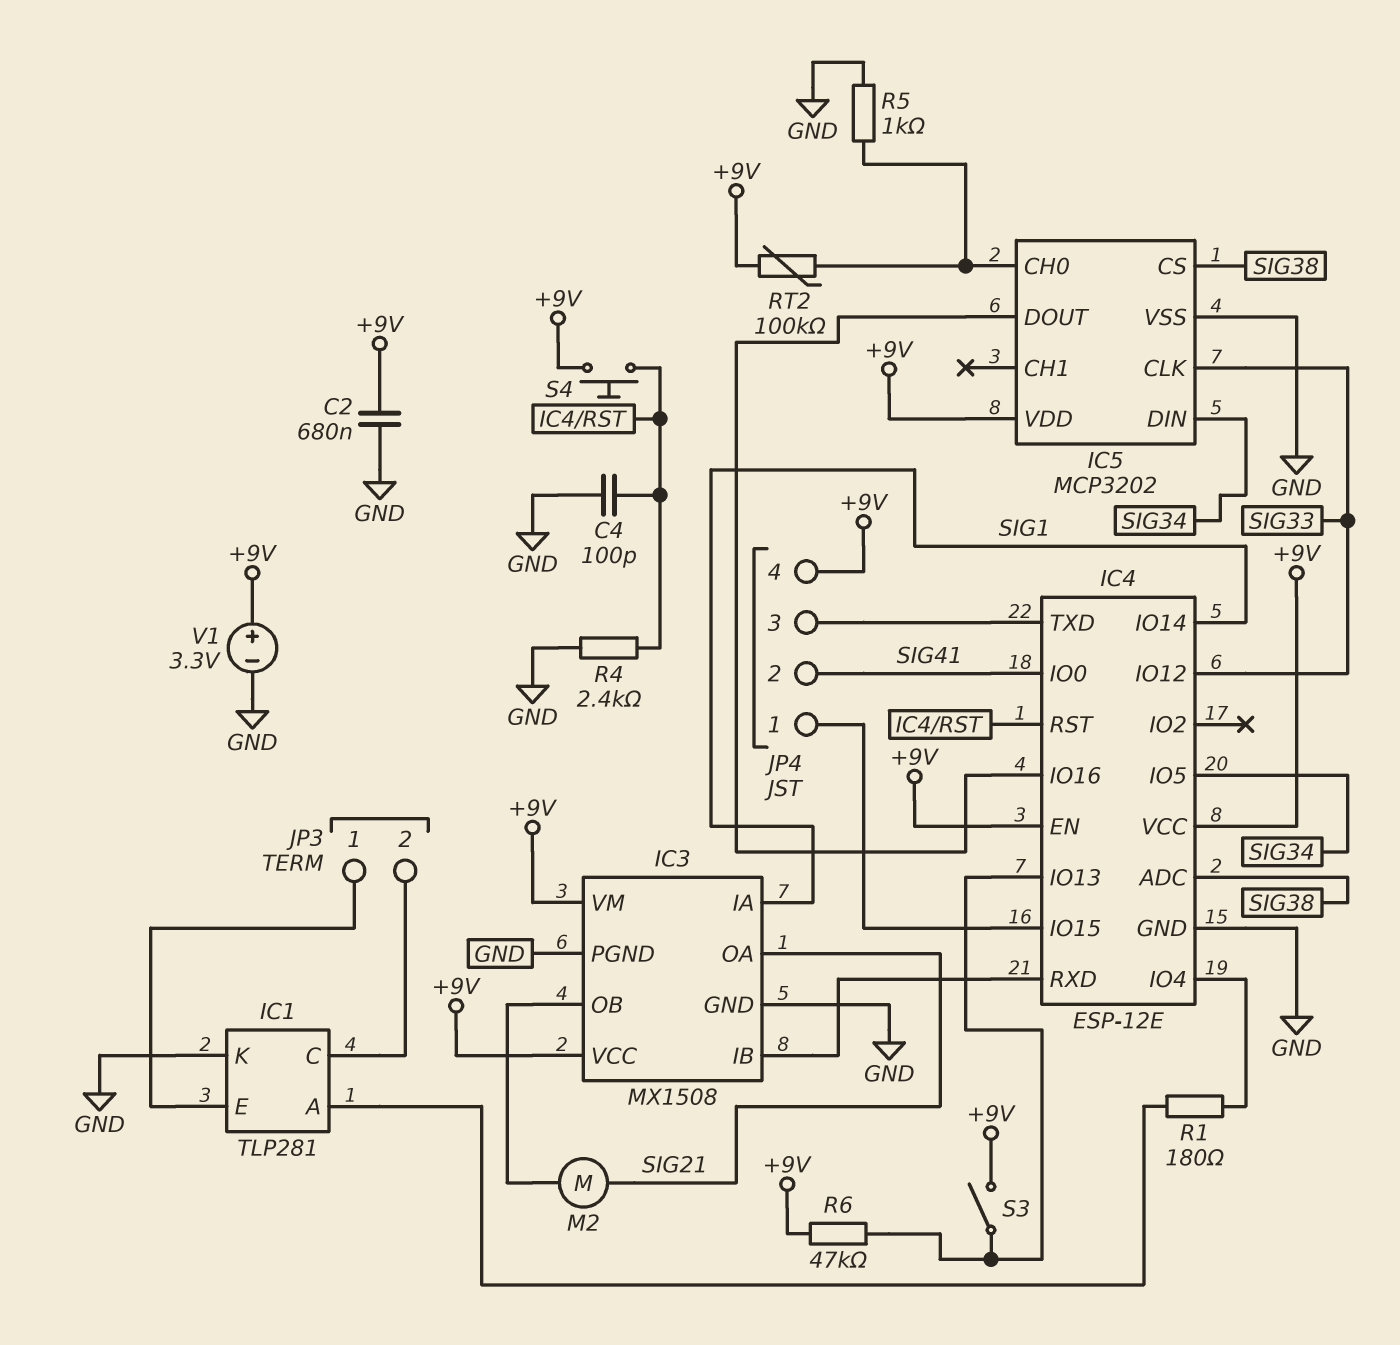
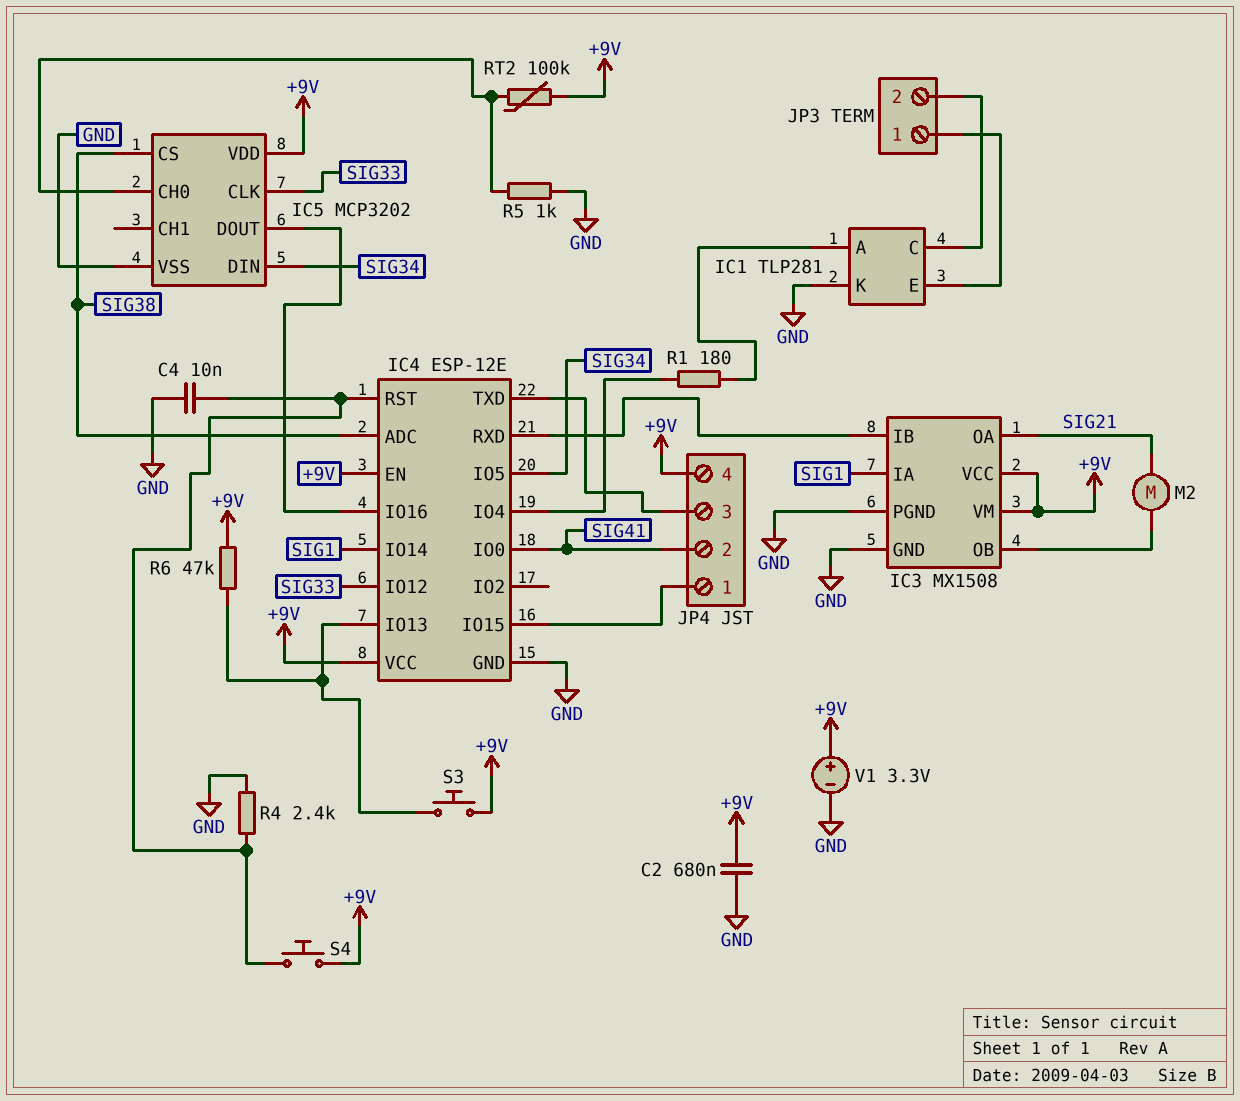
C4: 100pF (GND, IC4/RST) -> 10nF (GND, IC4/RST)
S3: switch (+9V, IC4/IO13) -> button (+9V, IC4/IO13)

